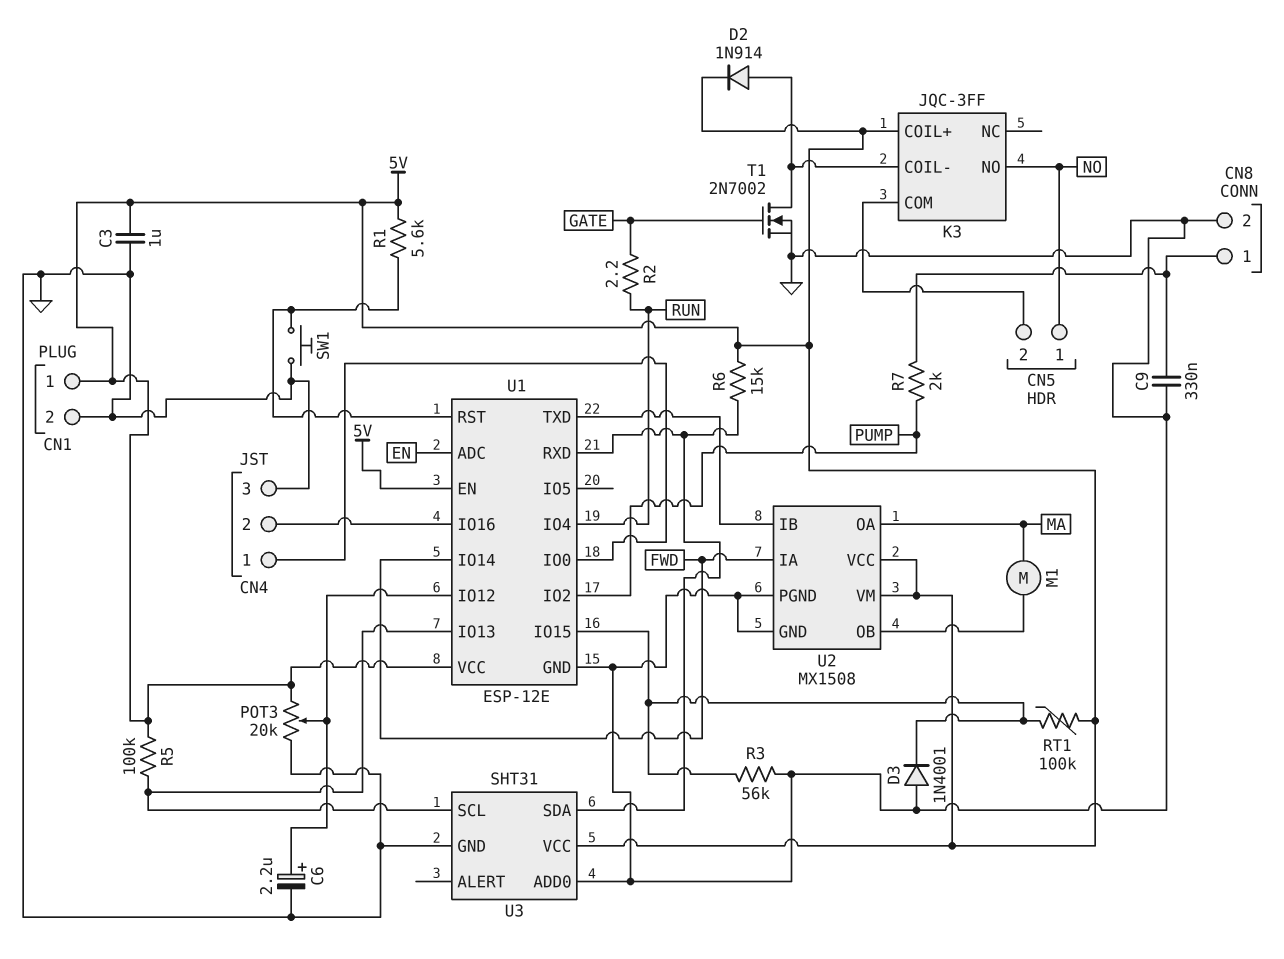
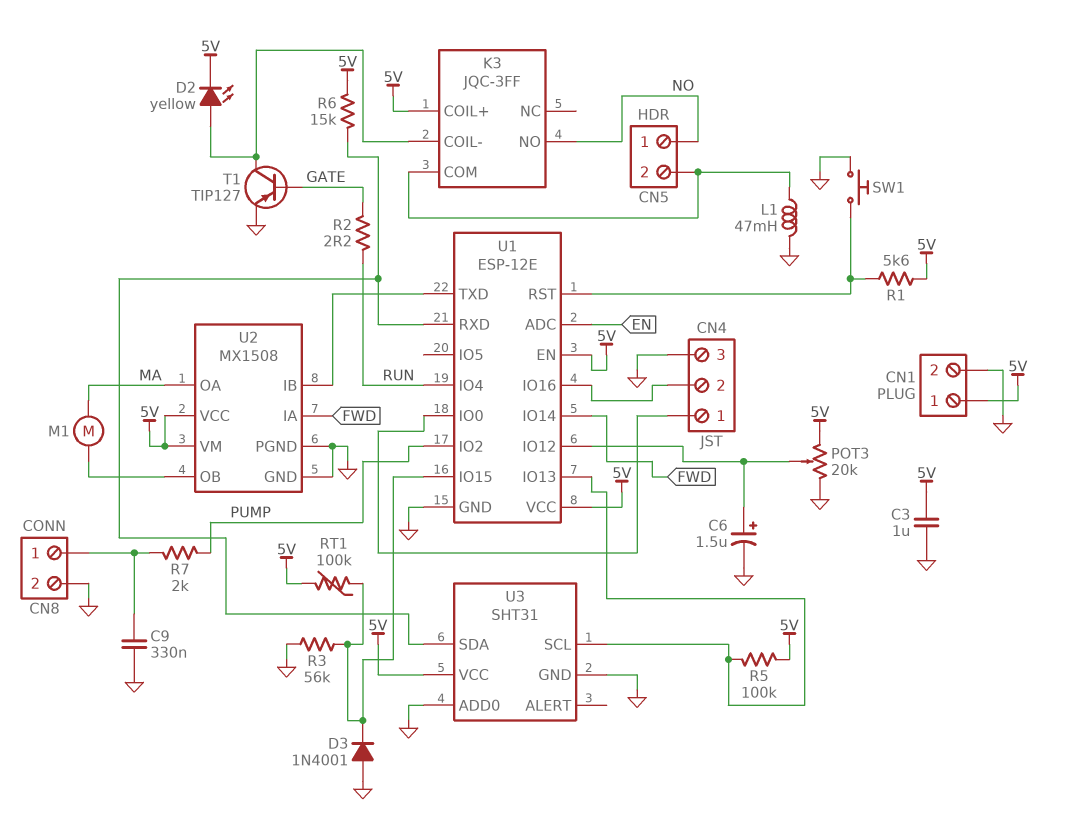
C6: 2.2uF (plus U1/IO12, minus GND) -> 1.5uF (plus U1/IO12, minus GND)
D2: diode 1N914 (A K3/COIL-, K 5V) -> LED yellow (A K3/COIL-, K 5V)
L1: none -> 47mH (CN5/2, GND)
T1: NMOS 2N7002 (G GATE, D K3/COIL-, S GND) -> PNP TIP127 (B GATE, C K3/COIL-, E GND)

